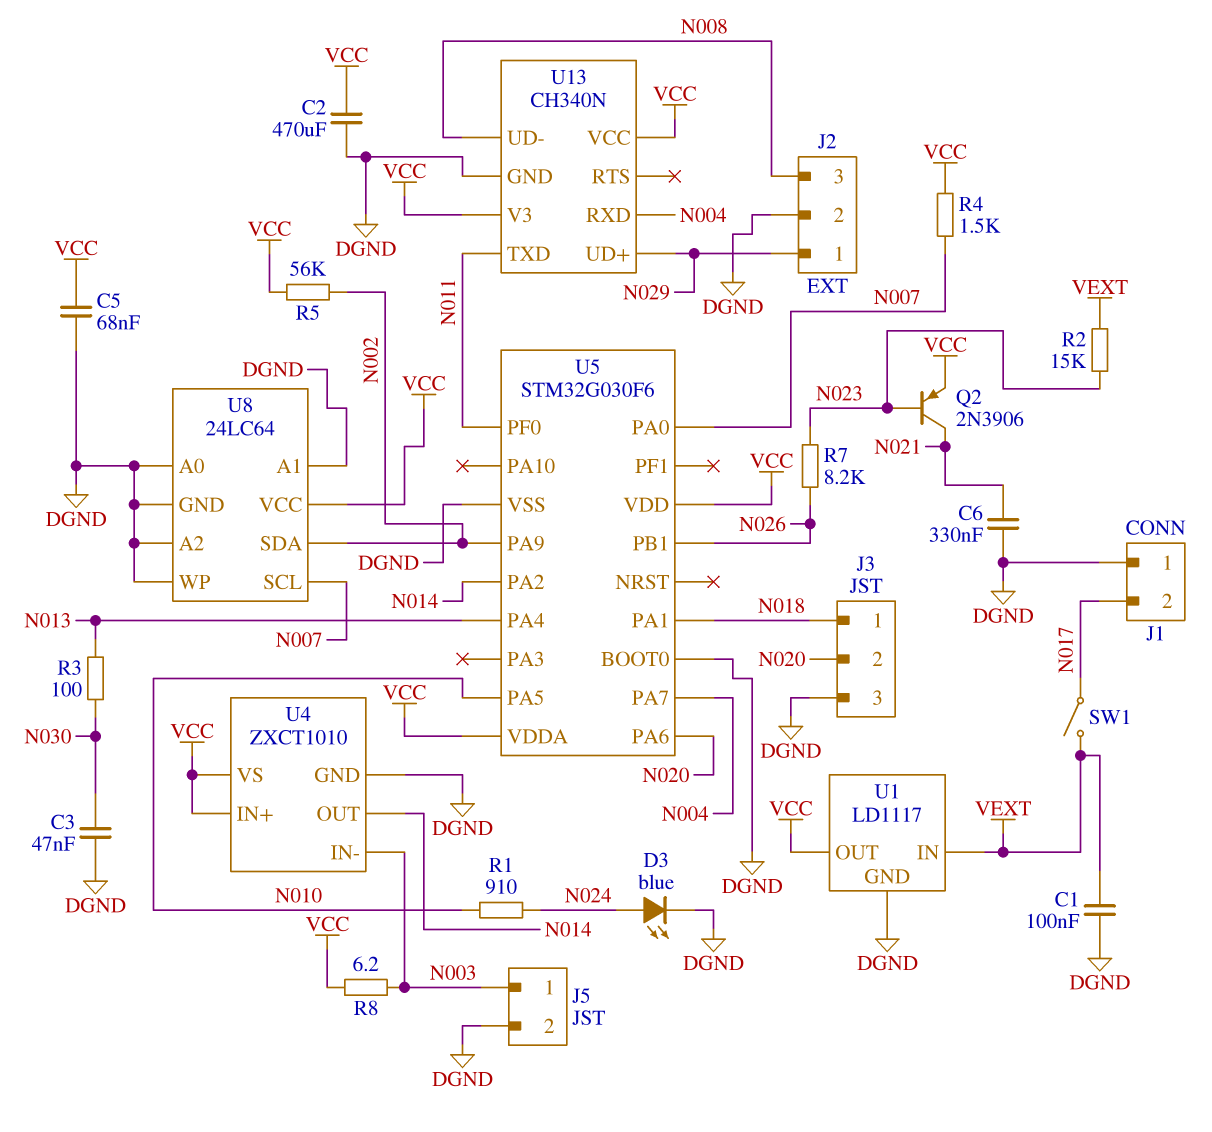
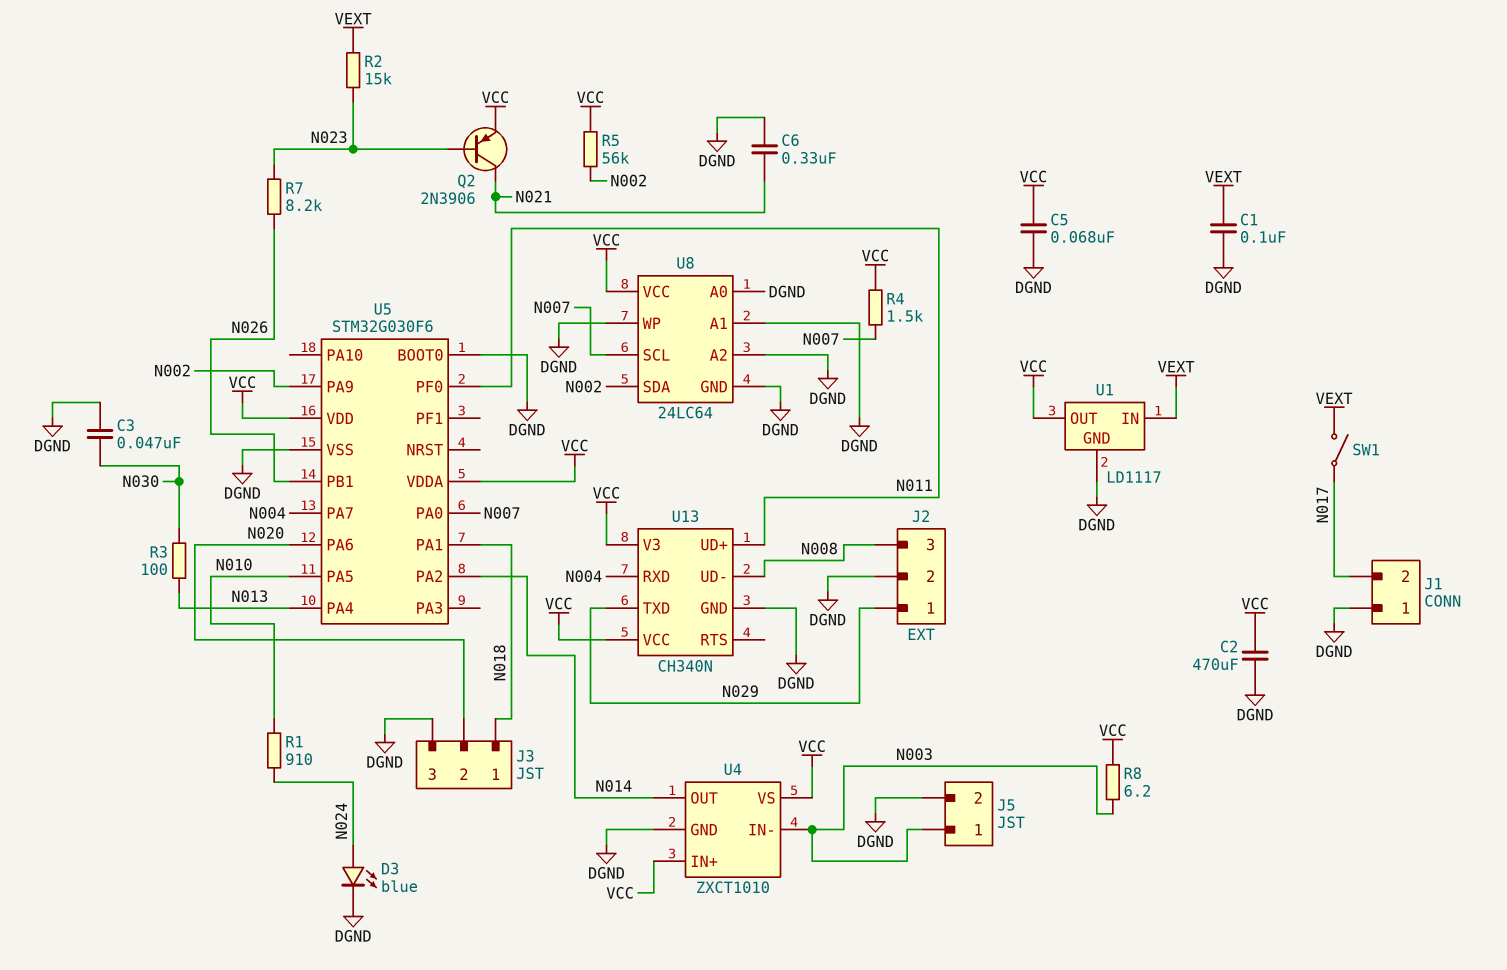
U13 pin TXD: N011 -> N029
U13 pin UD+: N029 -> N011

